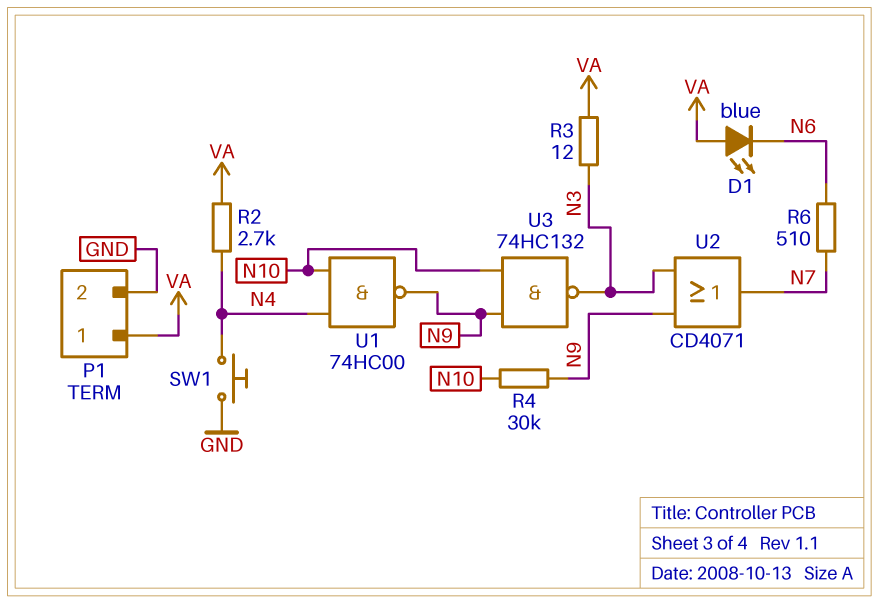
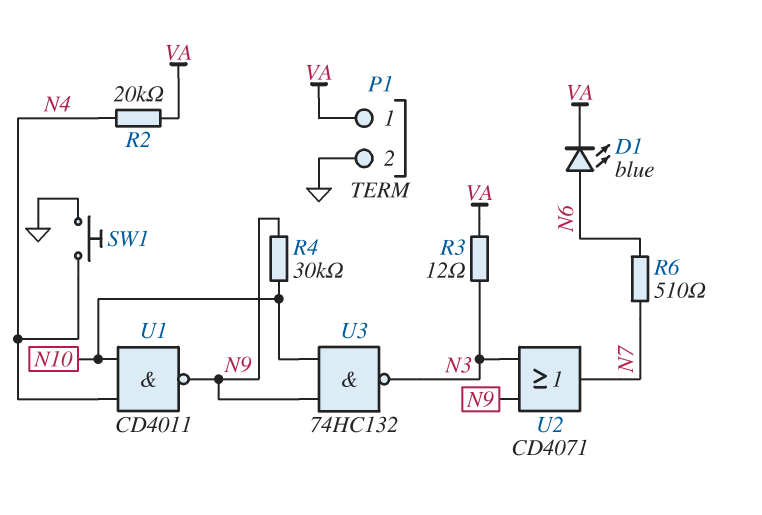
D1: LED blue (A VA, K N6) -> LED blue (A N6, K VA)
R2: 2.7k (N4, VA) -> 20k (N4, VA)
U1: NAND 74HC00 (in N4, in N10, out N9) -> NAND CD4011 (in N4, in N10, out N9)

